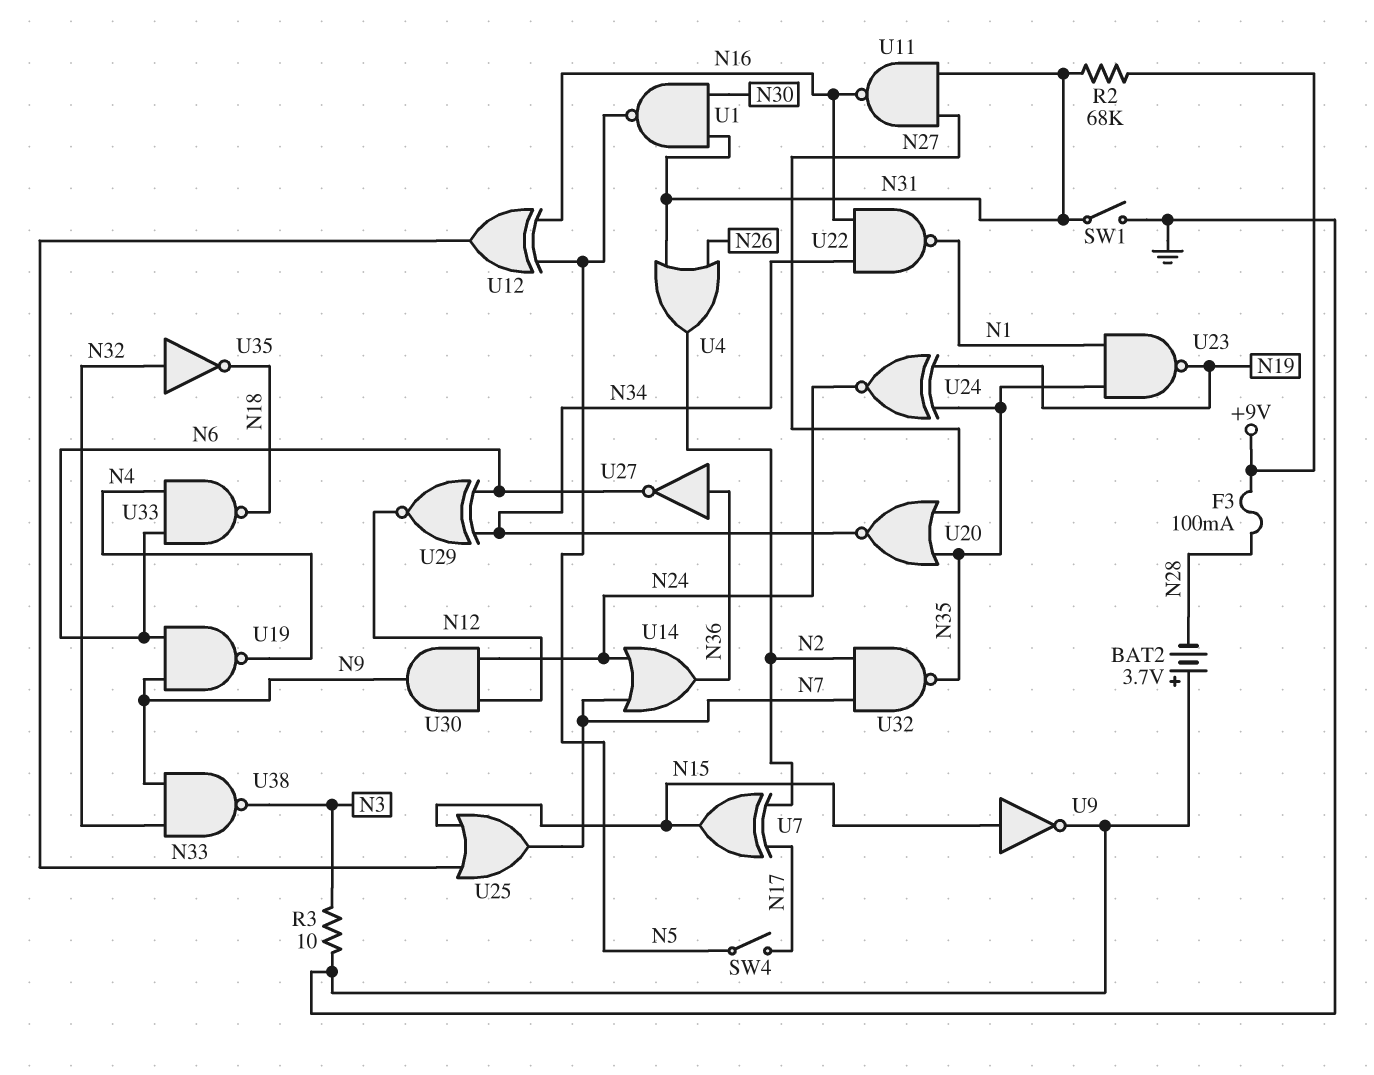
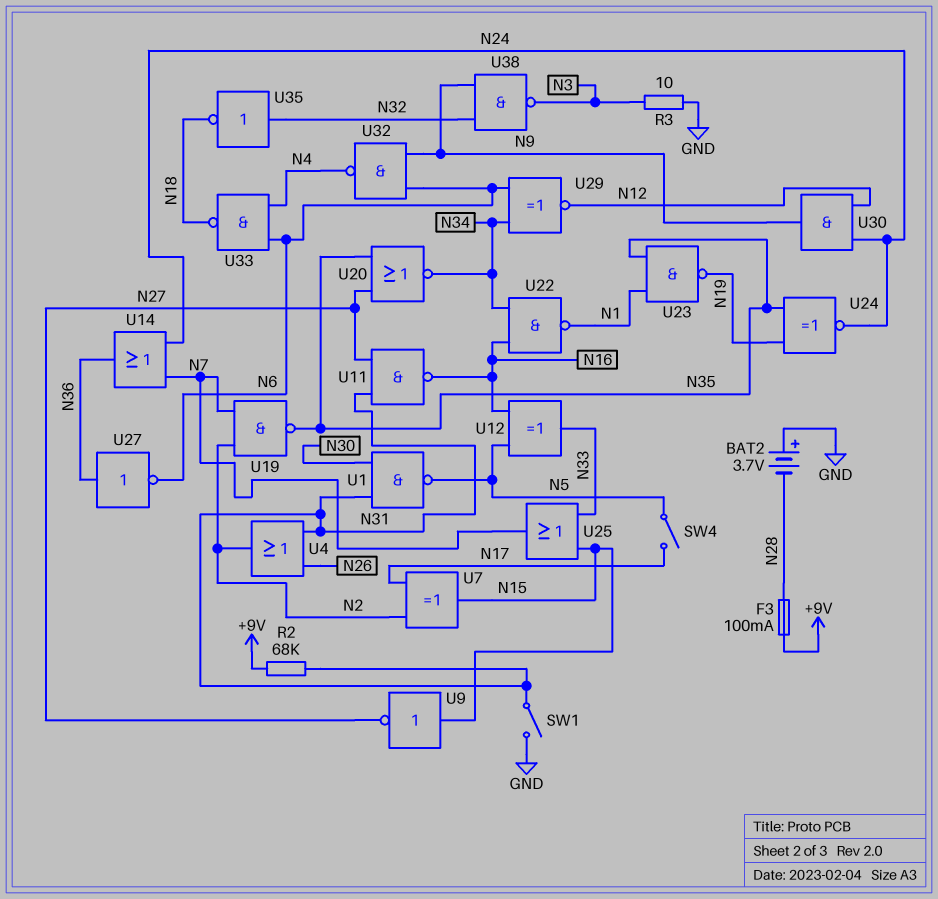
U9: NOT (in N15, out GND) -> NOT (in N15, out N27)
U19: NAND (in N6, in N9, out N4) -> NAND (in N2, in N7, out N35)
U32: NAND (in N2, in N7, out N35) -> NAND (in N6, in N9, out N4)

